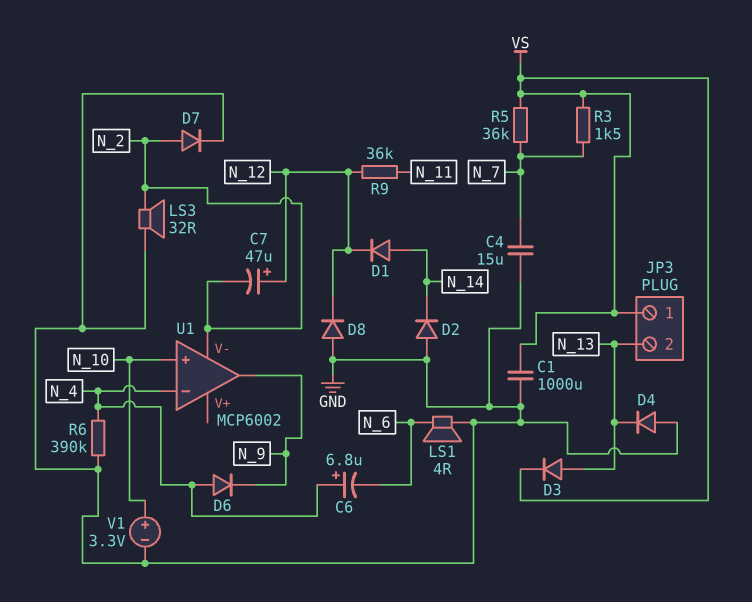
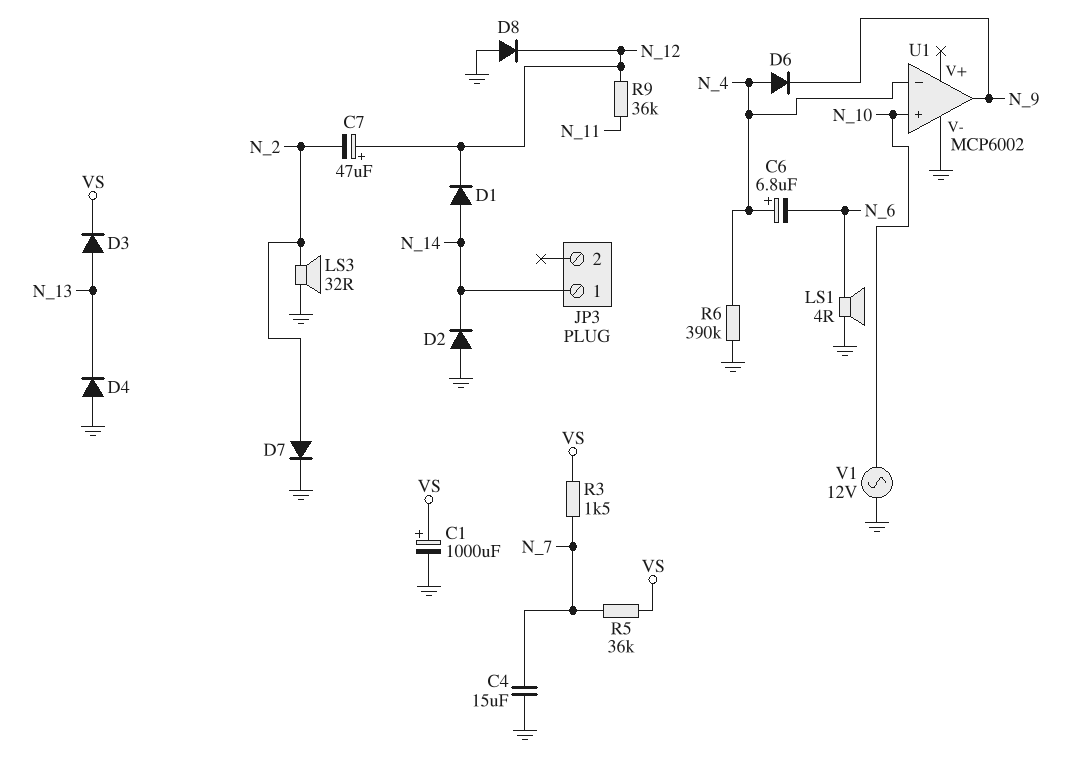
C1: 1000uF (GND, VS) -> 1000uF (plus VS, minus GND)
JP3 pin 1: VS -> N_14
JP3 pin 2: N_13 -> none
U1 pin V-: N_2 -> GND
V1: 3.3V (plus N_10, minus GND) -> AC 12V (GND, N_10)

